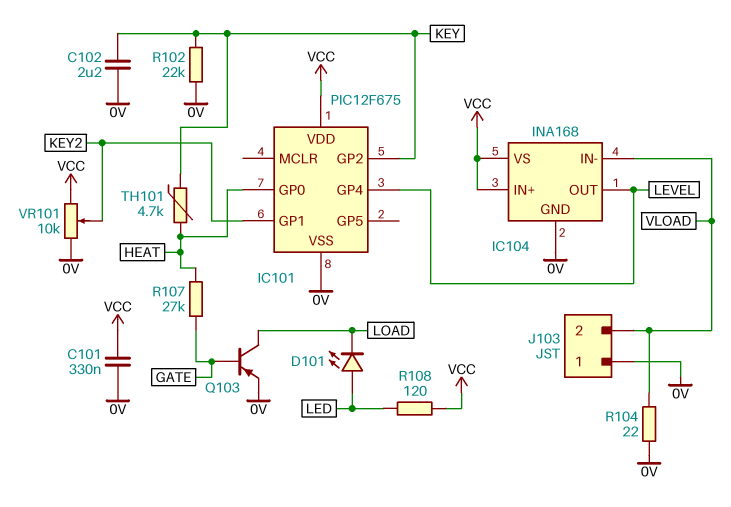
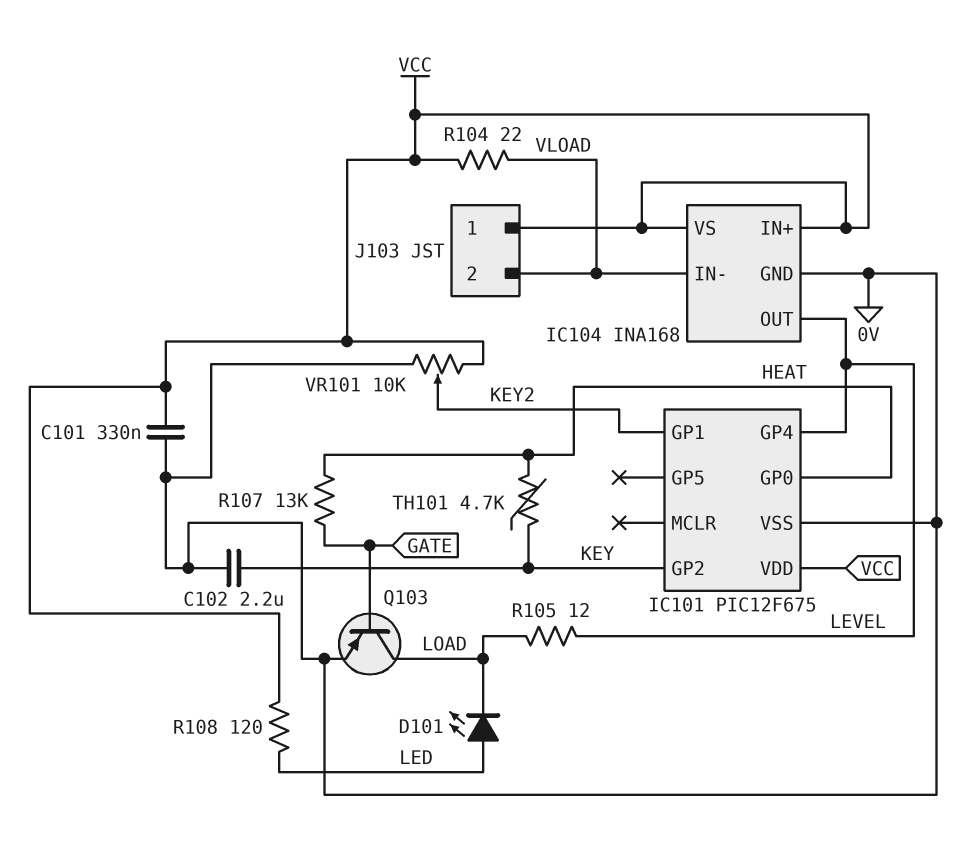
J103 pin 1: 0V -> VCC
R102: 22k (0V, KEY) -> none
R104: 22 (0V, VLOAD) -> 22 (VCC, VLOAD)
R105: none -> 12 (LEVEL, LOAD)
R107: 27k (GATE, HEAT) -> 13k (GATE, HEAT)

